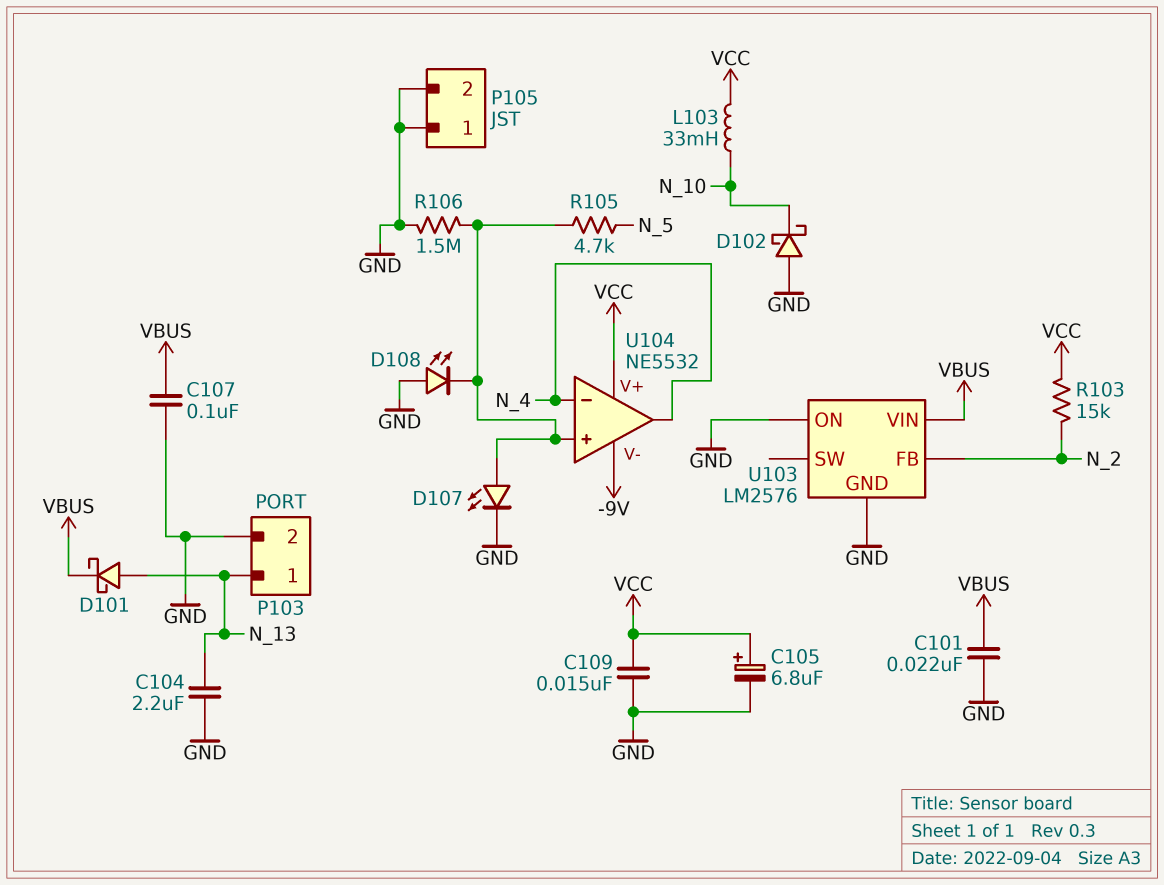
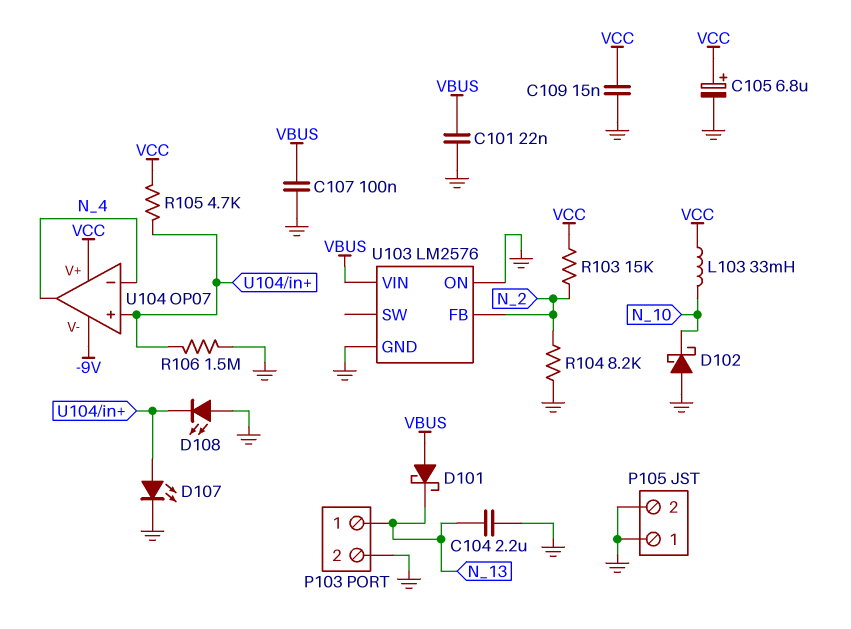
D101: schottky (A N_13, K VBUS) -> schottky (A VBUS, K N_13)
R104: none -> 8.2k (GND, N_2)
R105: 4.7k (N_5, U104/in+) -> 4.7k (U104/in+, VCC)
U104: NE5532 -> OP07

